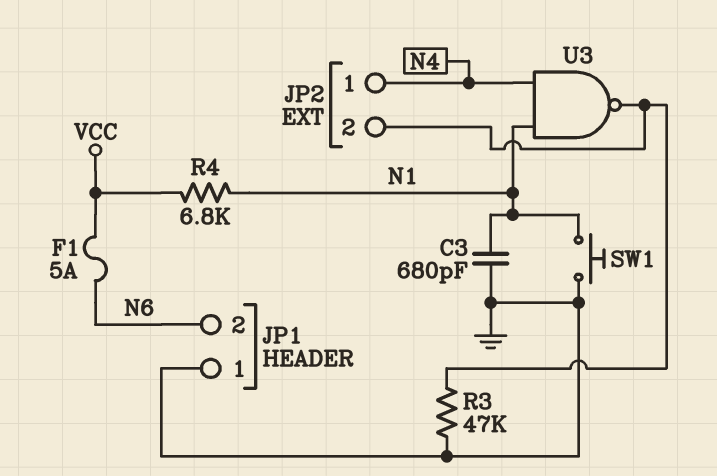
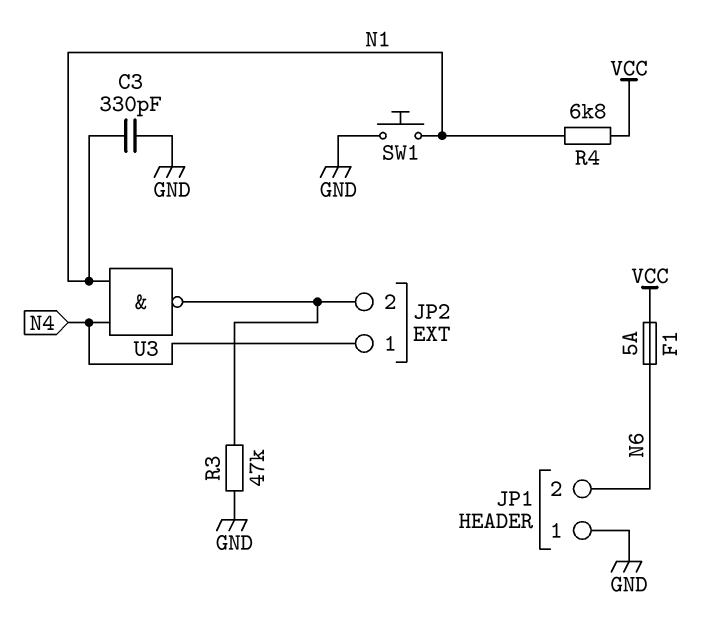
C3: 680pF (GND, N1) -> 330pF (GND, N1)

